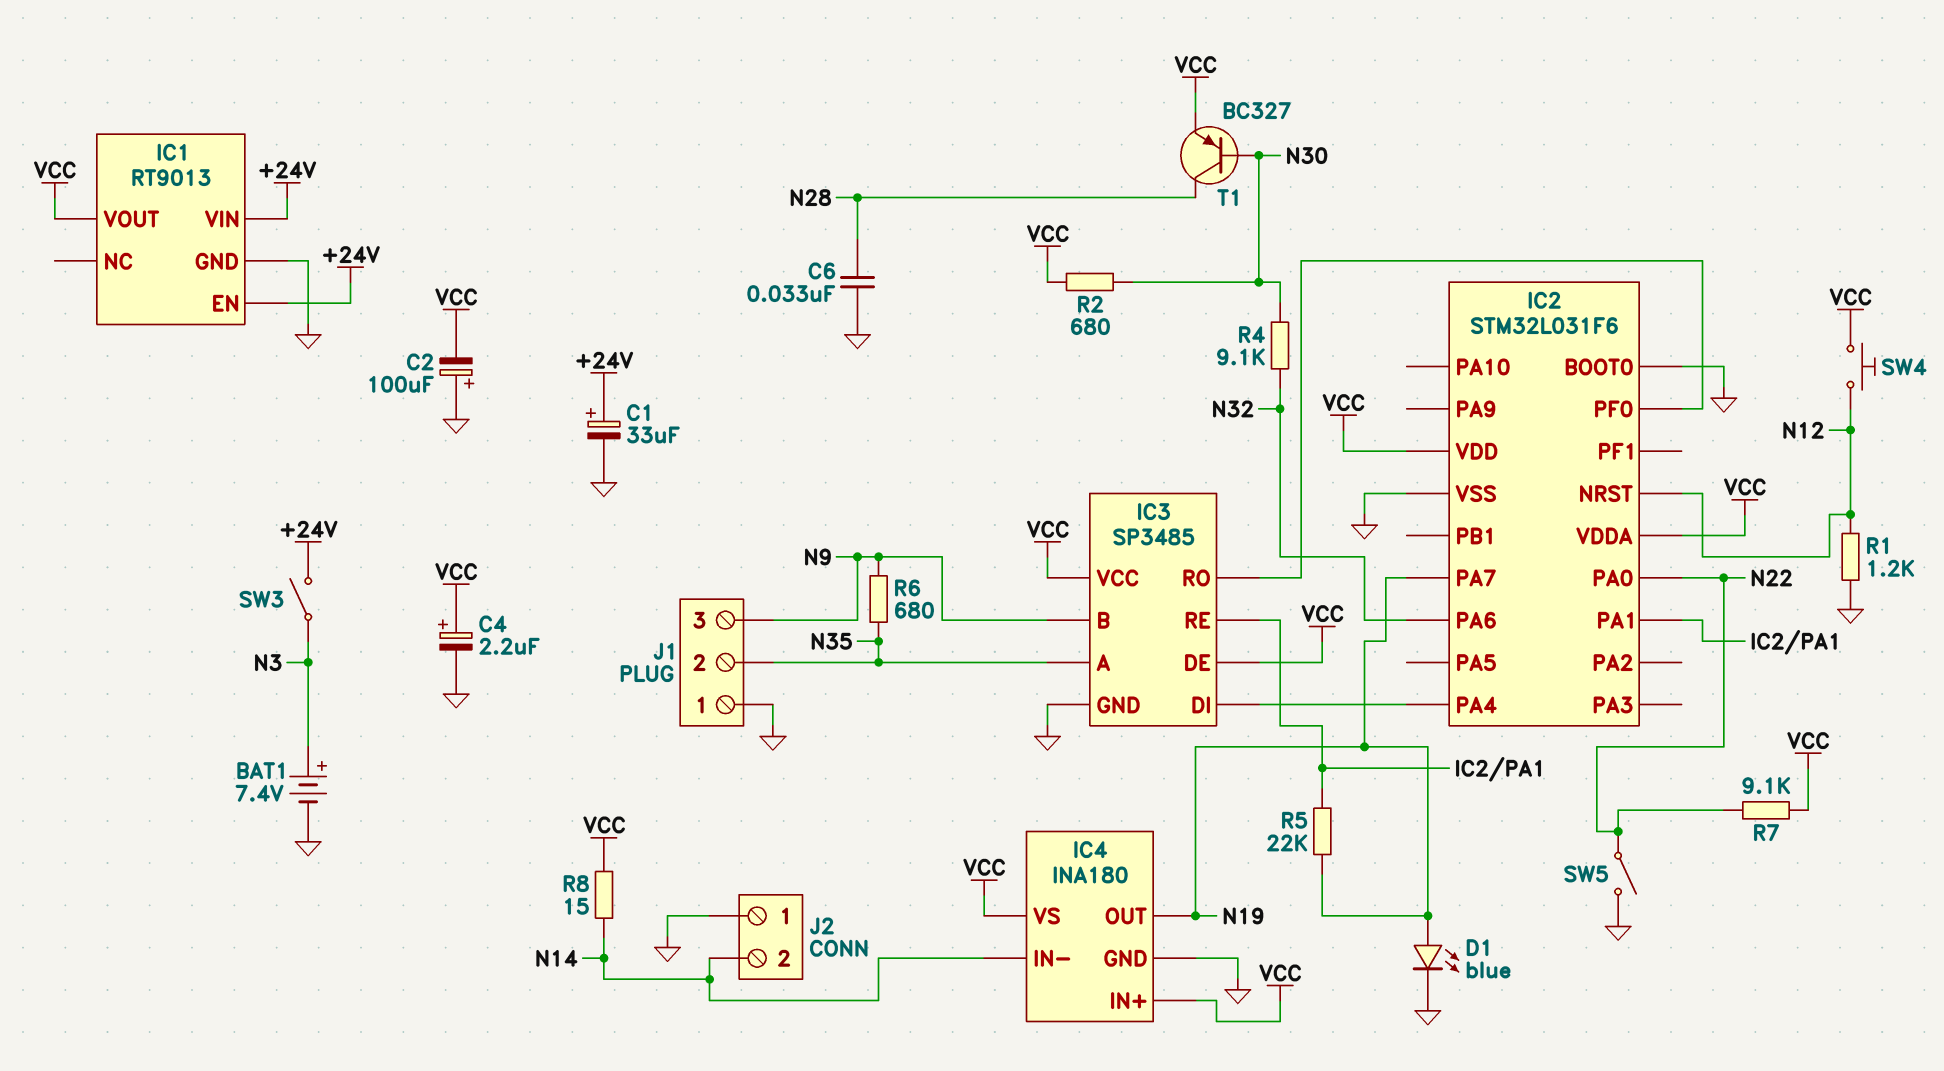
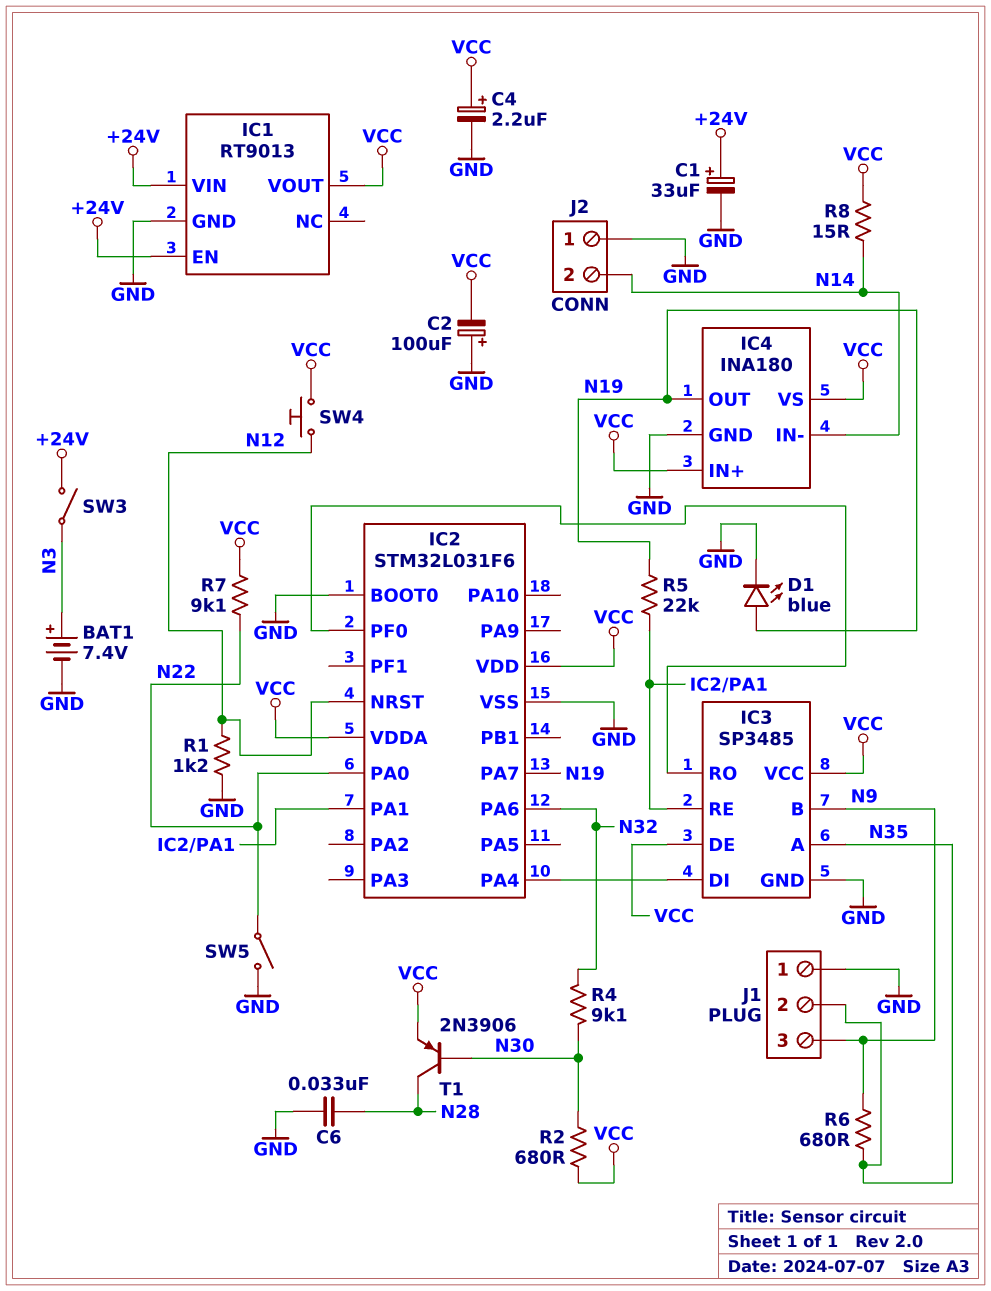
T1: PNP BC327 (B N30, C N28, E VCC) -> PNP 2N3906 (B N30, C N28, E VCC)

